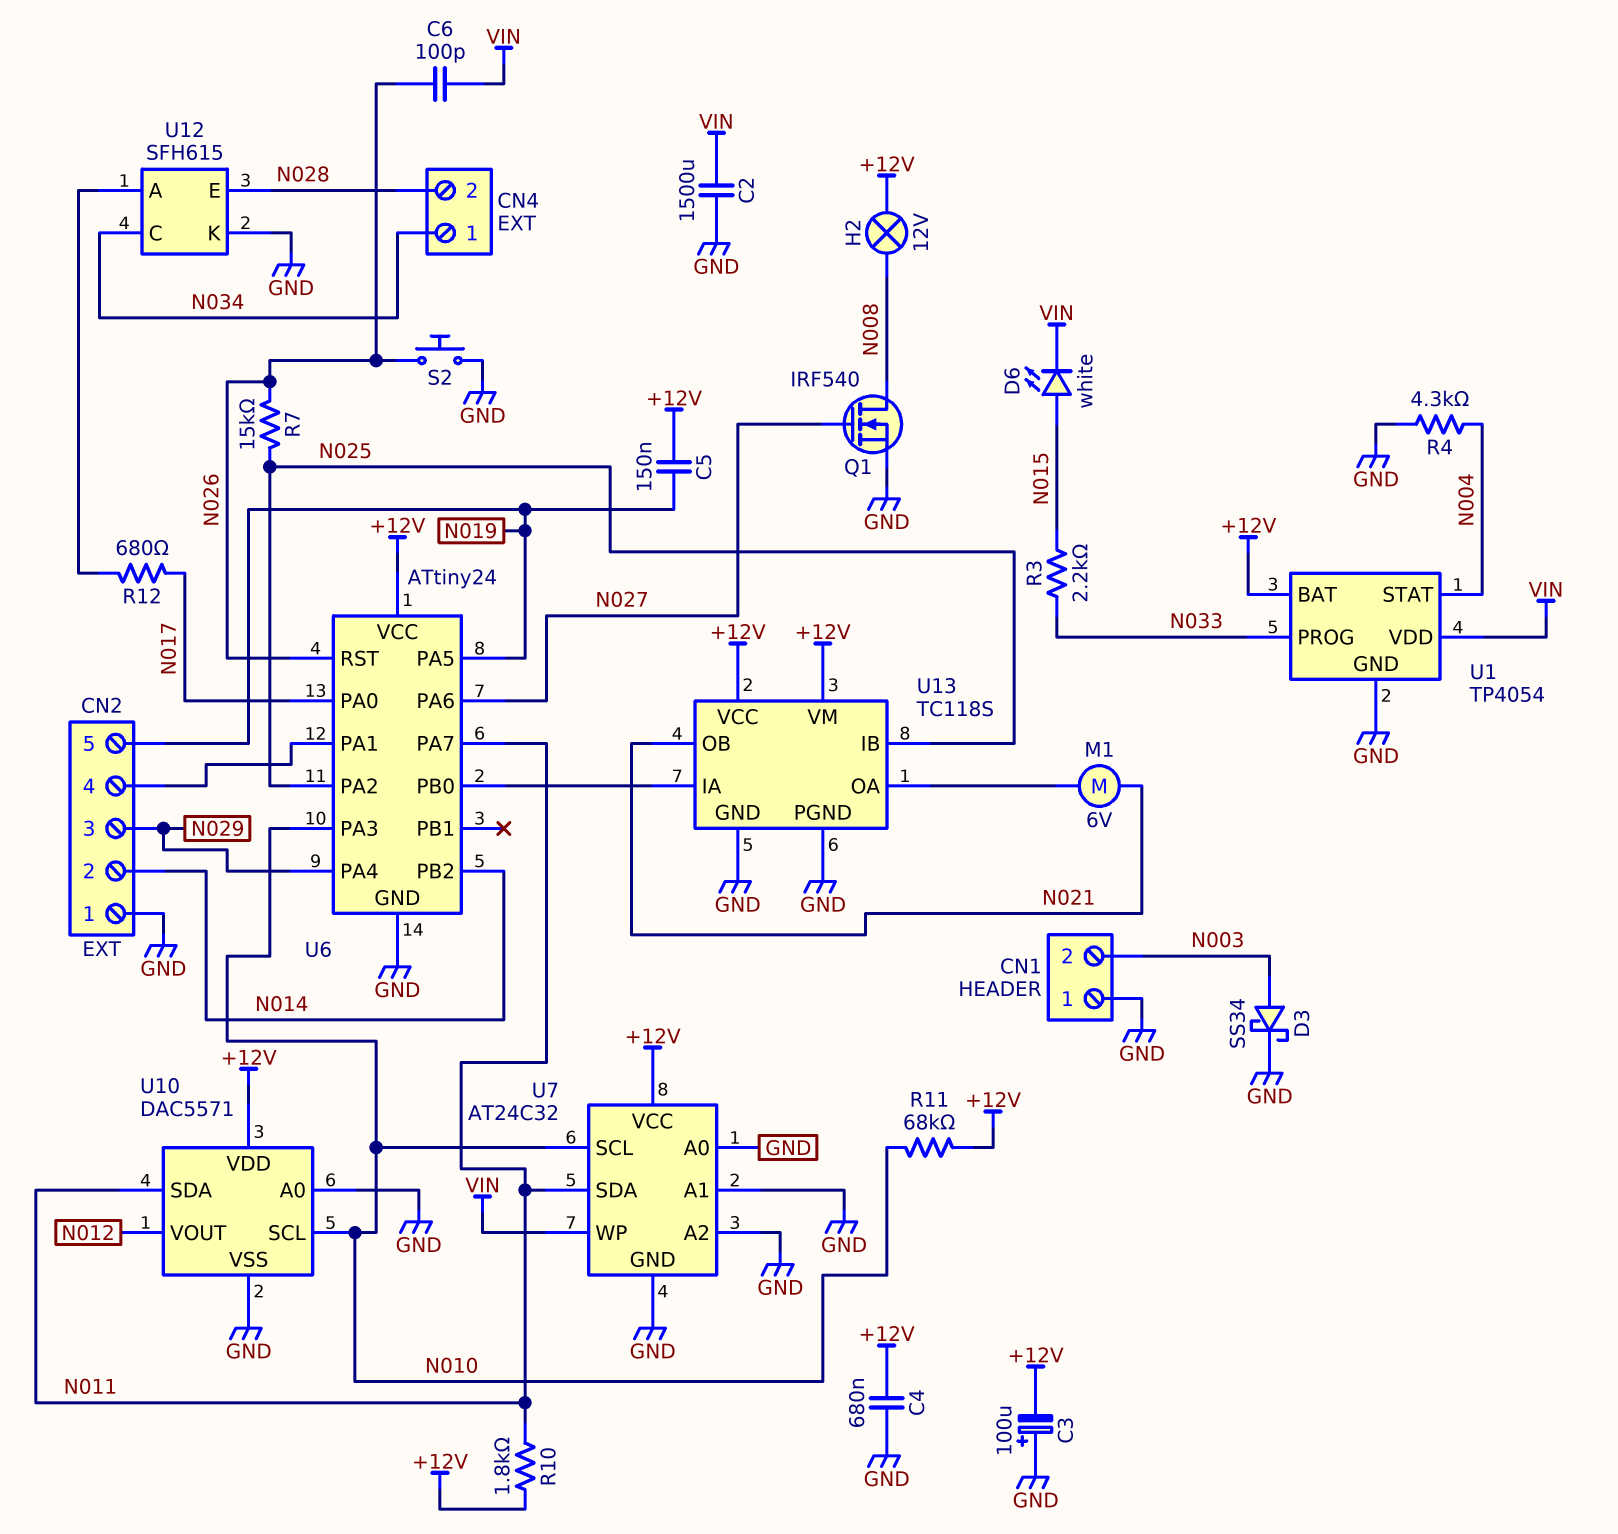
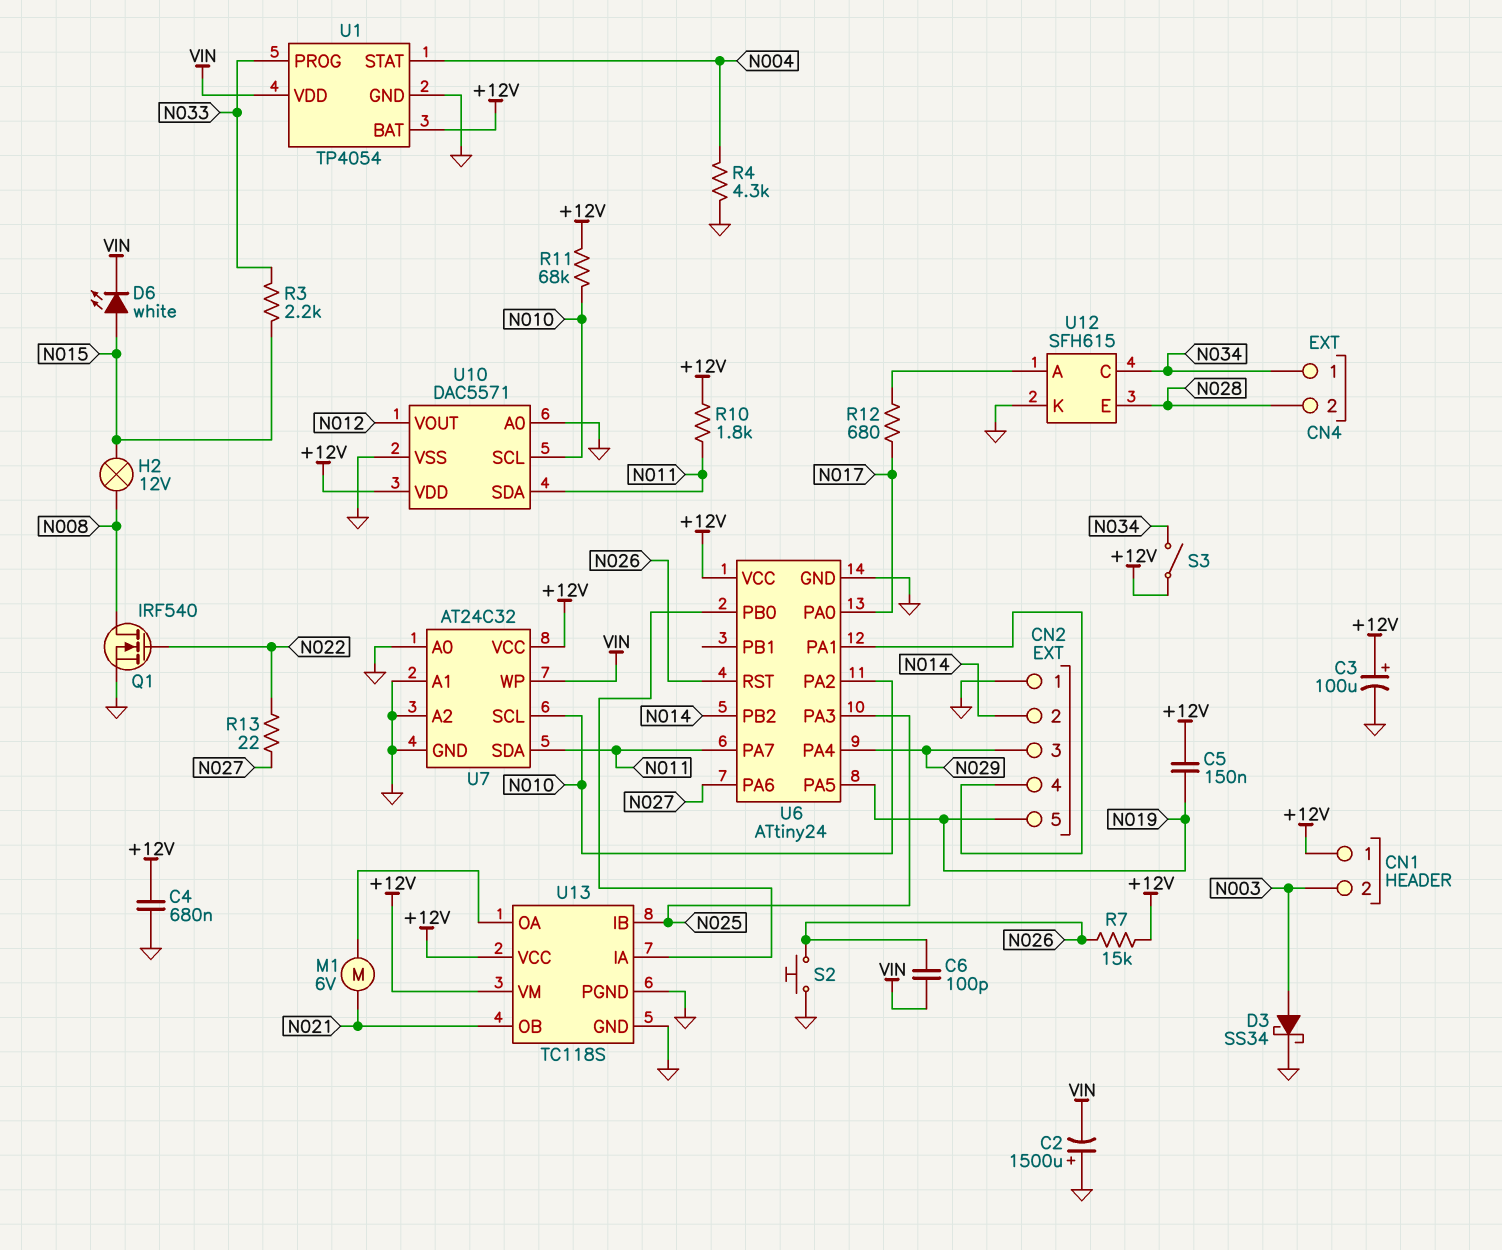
C2: 1500uF (GND, VIN) -> 1500uF (plus GND, minus VIN)
C3: 100uF (plus GND, minus +12V) -> 100uF (plus +12V, minus GND)
CN1 pin 1: GND -> +12V
H2: lamp 12V (+12V, N008) -> lamp 12V (N008, N015)
Q1: NMOS IRF540 (G N027, D N008, S GND) -> NMOS IRF540 (G N022, D N008, S GND)
R7: 15k (N025, N026) -> 15k (+12V, N026)
R13: none -> 22 (N022, N027)
S3: none -> switch (+12V, N034)
U6 pin PA2: N025 -> N010
U6 pin PA3: N010 -> N025

